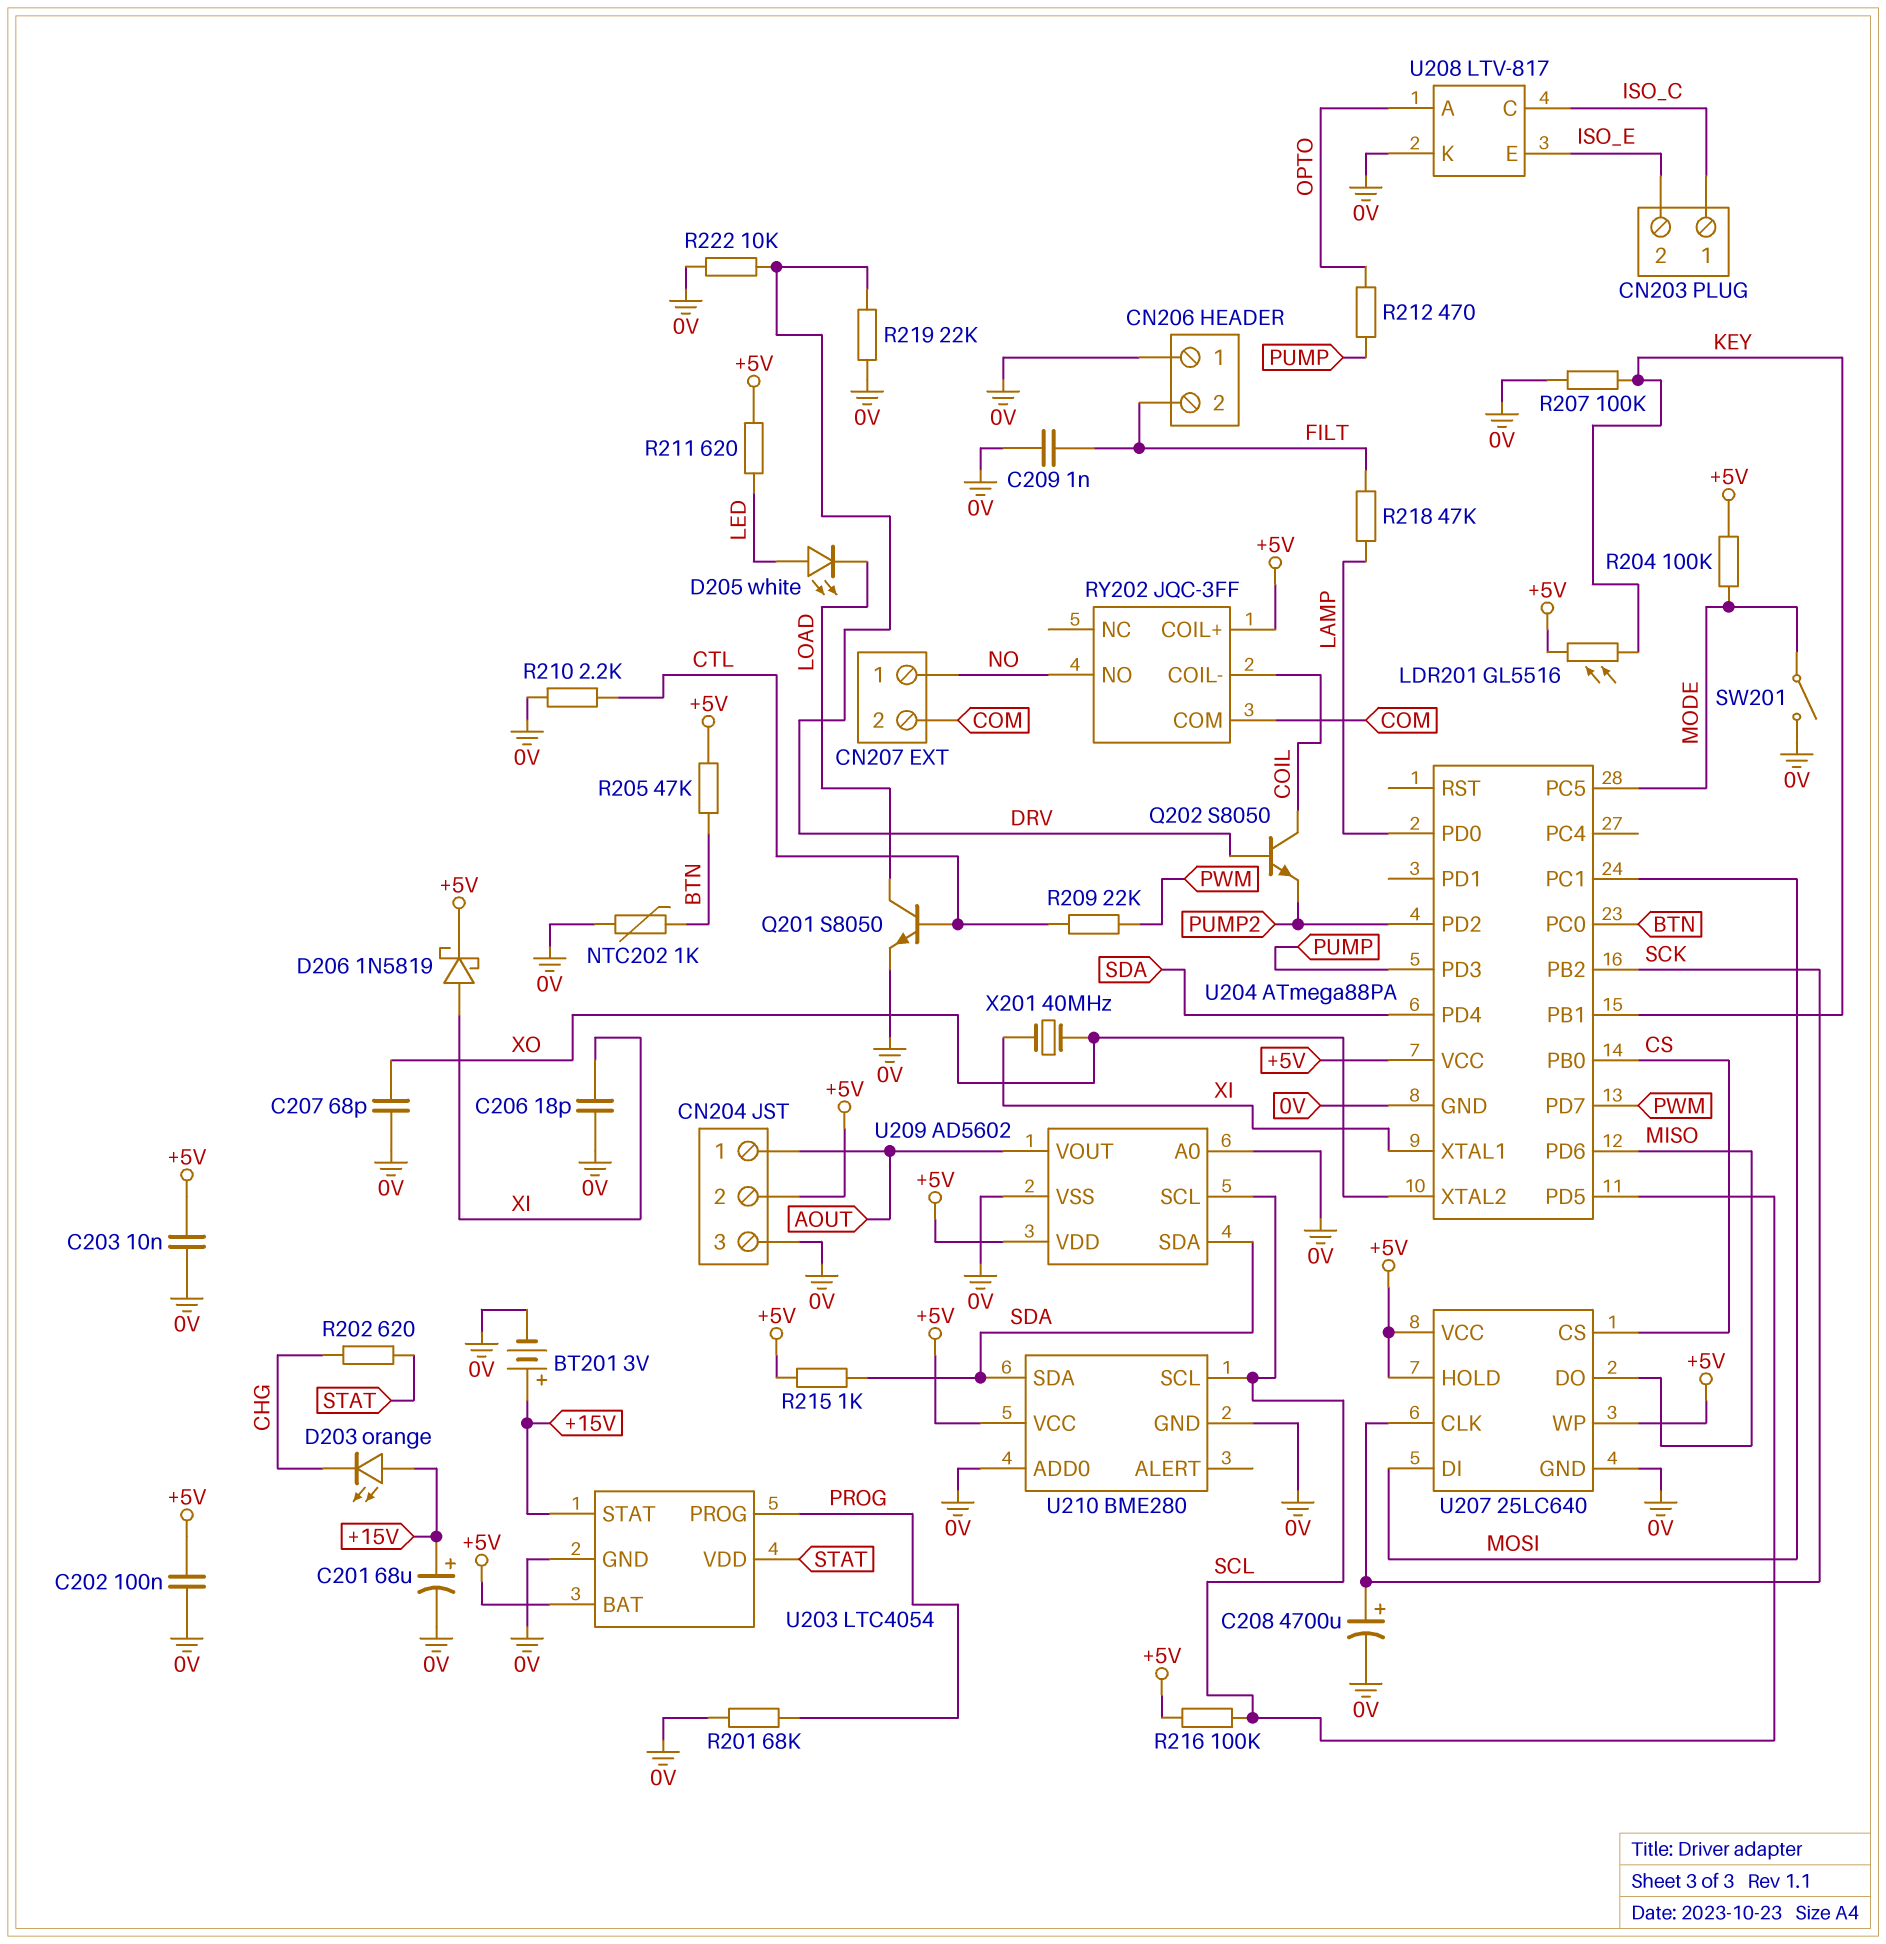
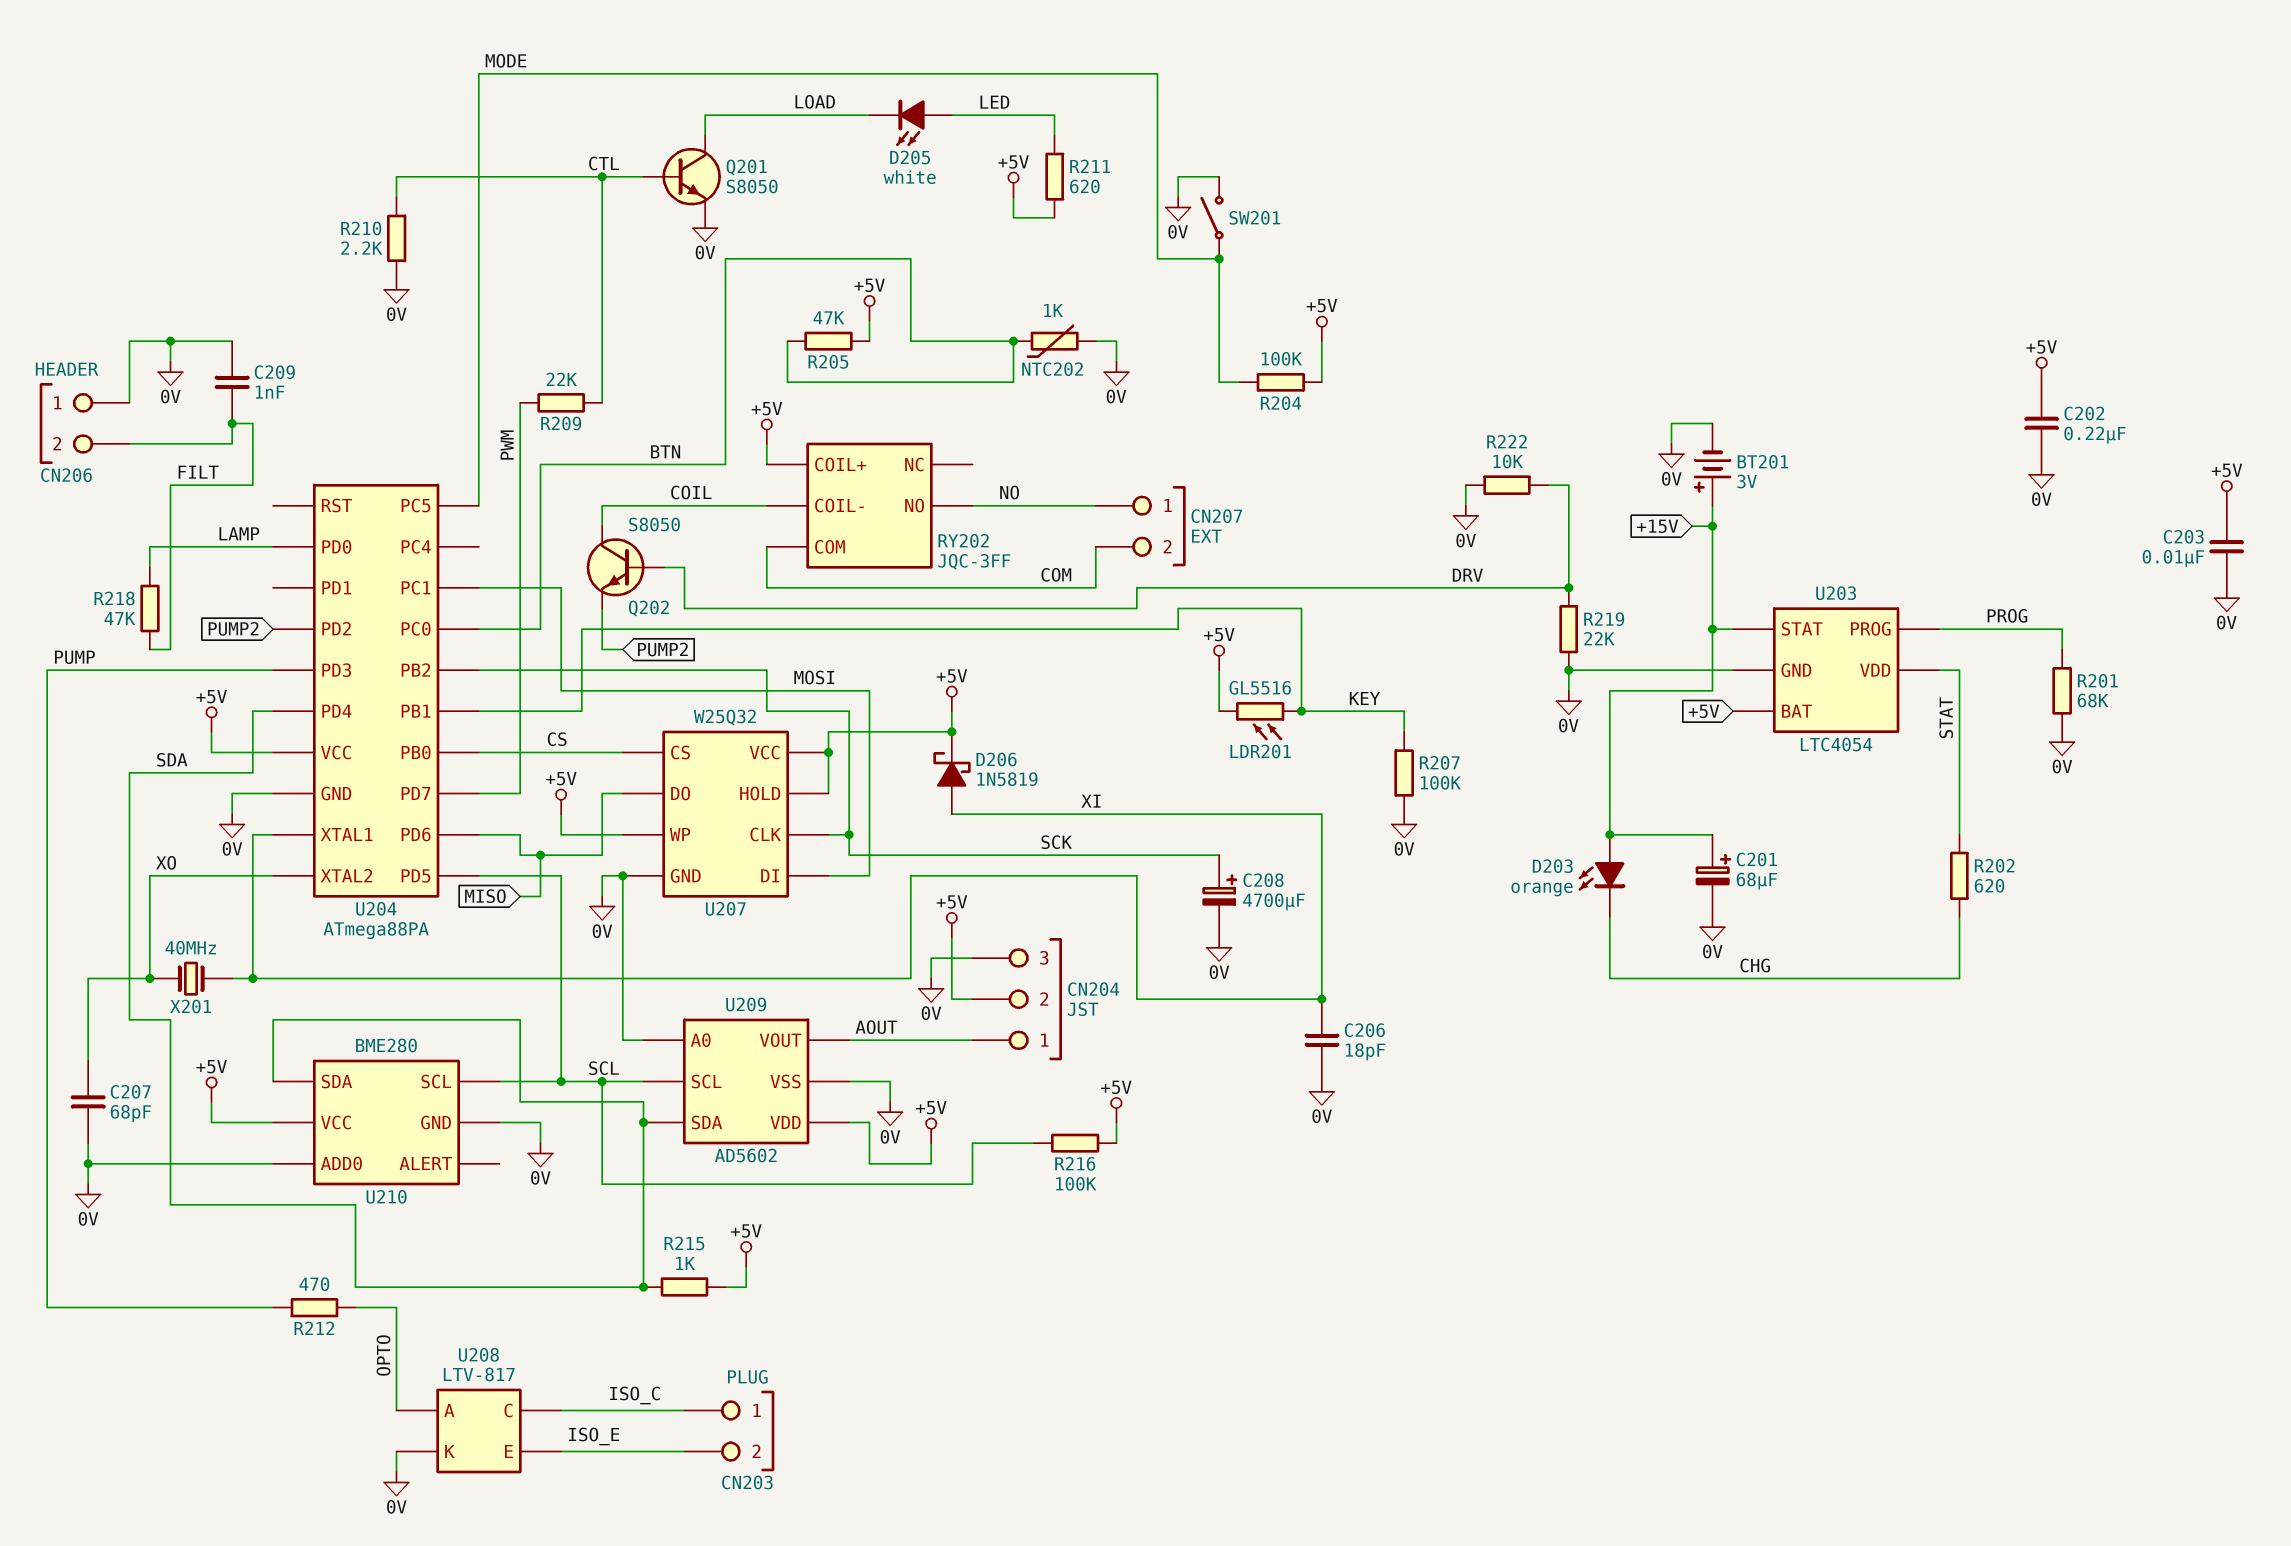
C202: 100nF (+5V, 0V) -> 220nF (+5V, 0V)
U207: 25LC640 -> W25Q32

